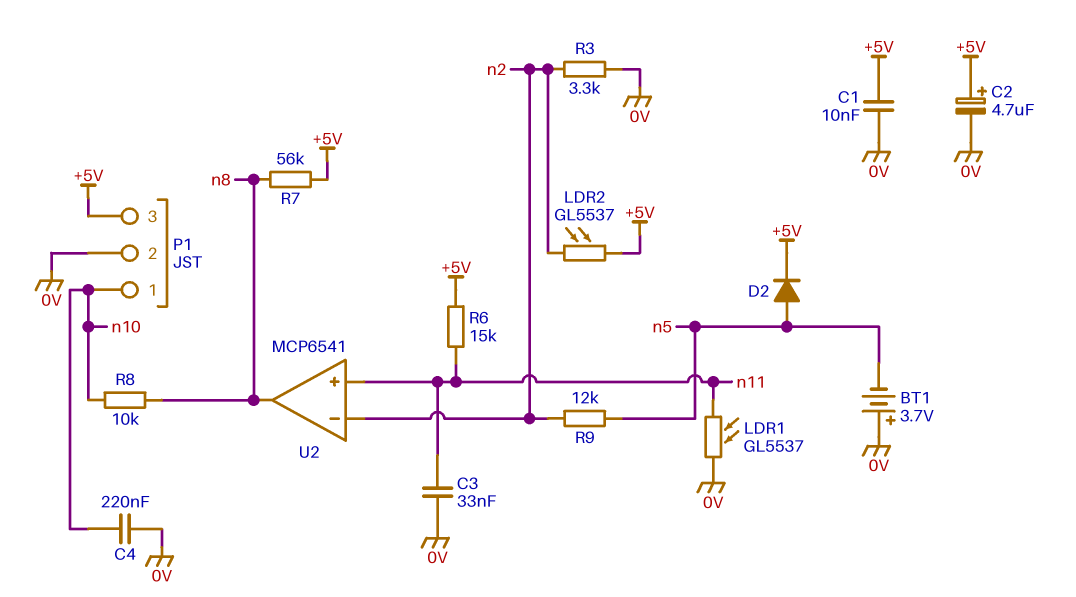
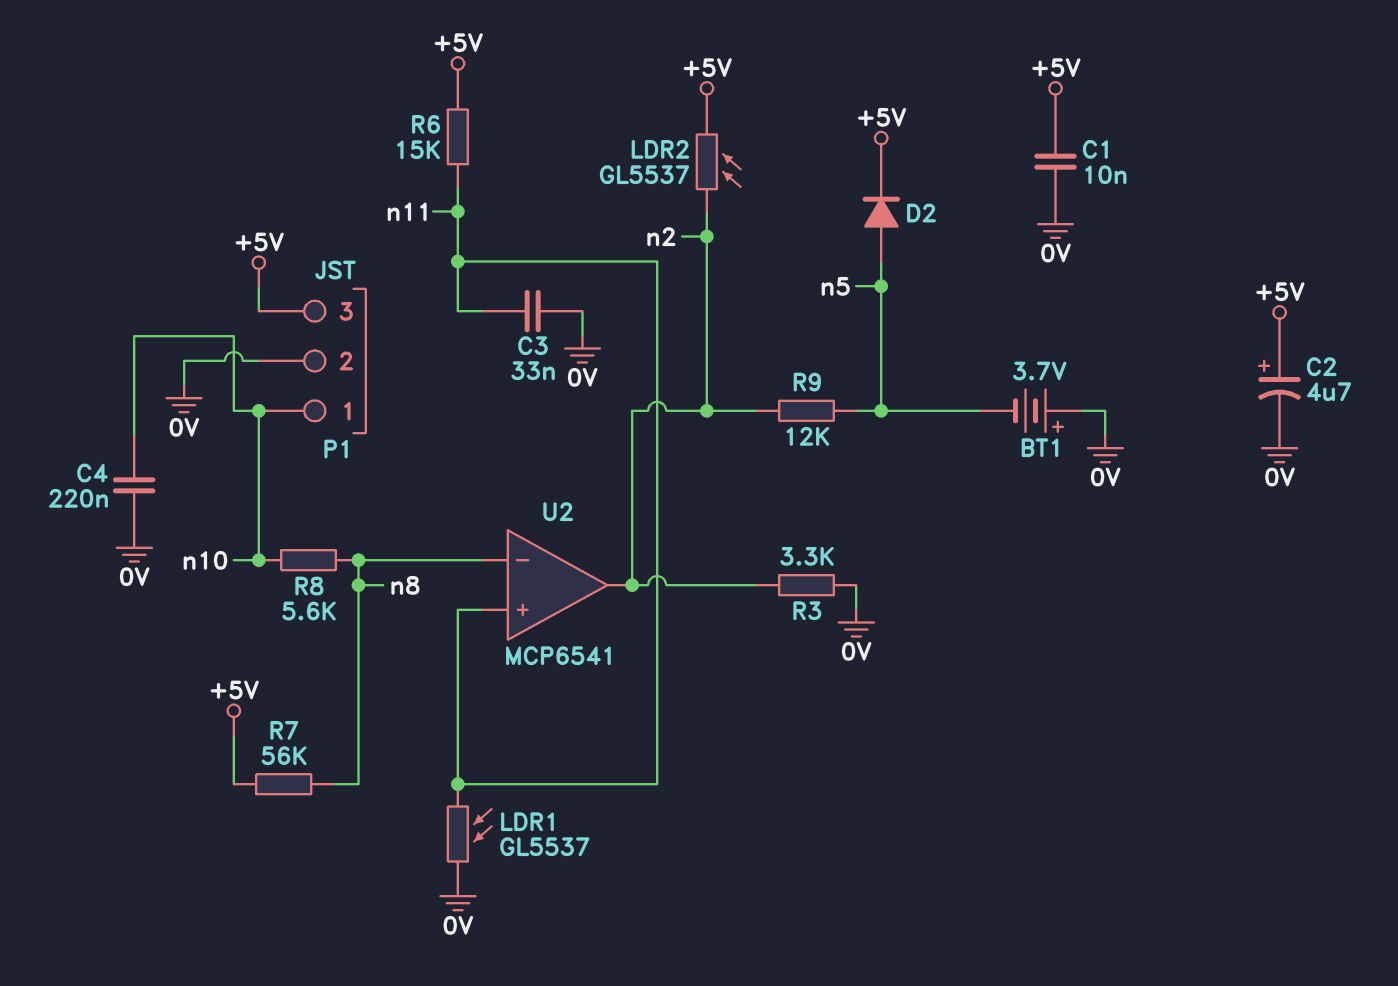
R8: 10k (n8, n10) -> 5.6k (n8, n10)
U2 pin in-: n2 -> n8
U2 pin out: n8 -> n2

